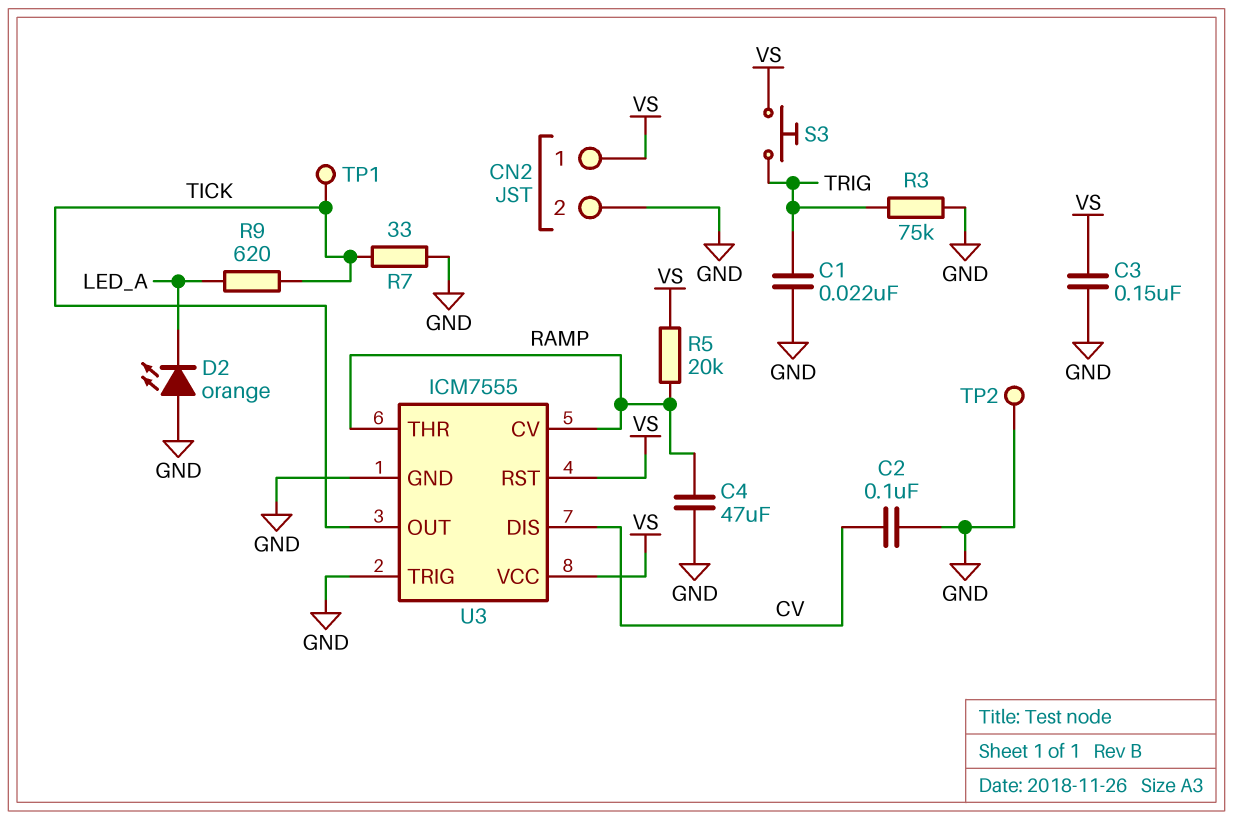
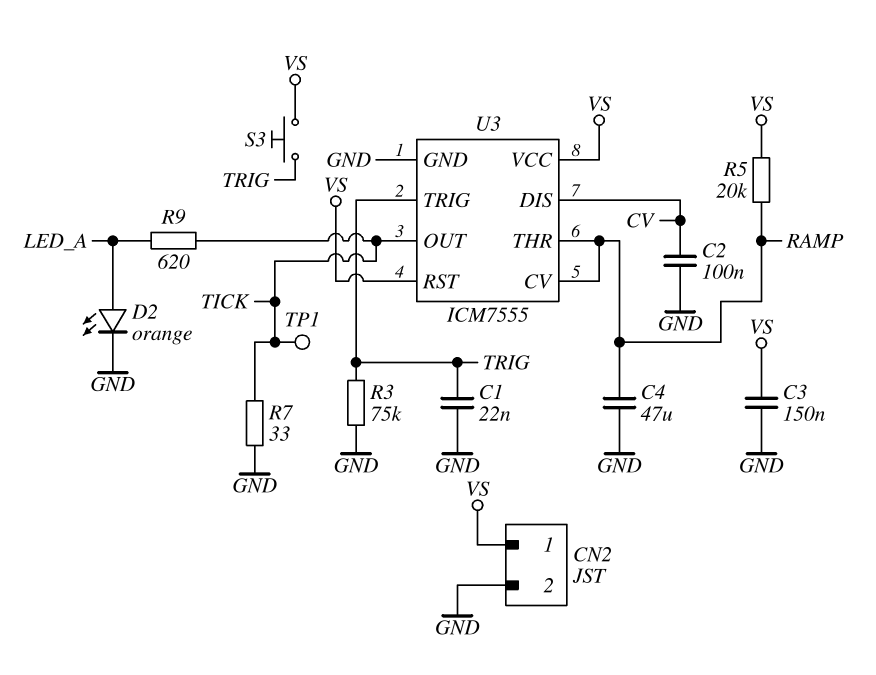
D2: LED orange (A GND, K LED_A) -> LED orange (A LED_A, K GND)
TP2: test point (GND) -> none
U3 pin TRIG: GND -> TRIG

